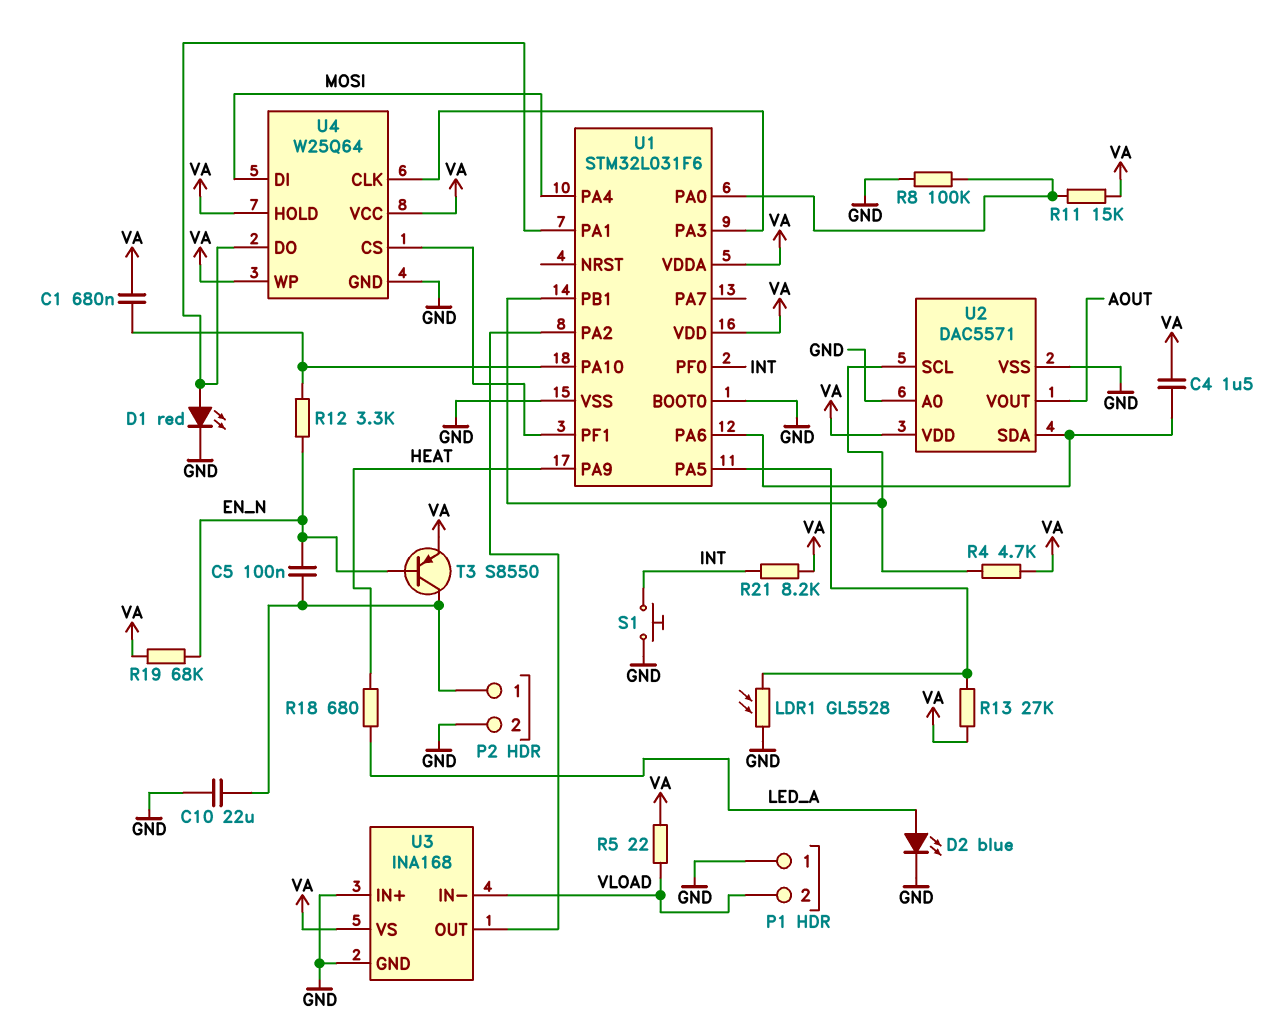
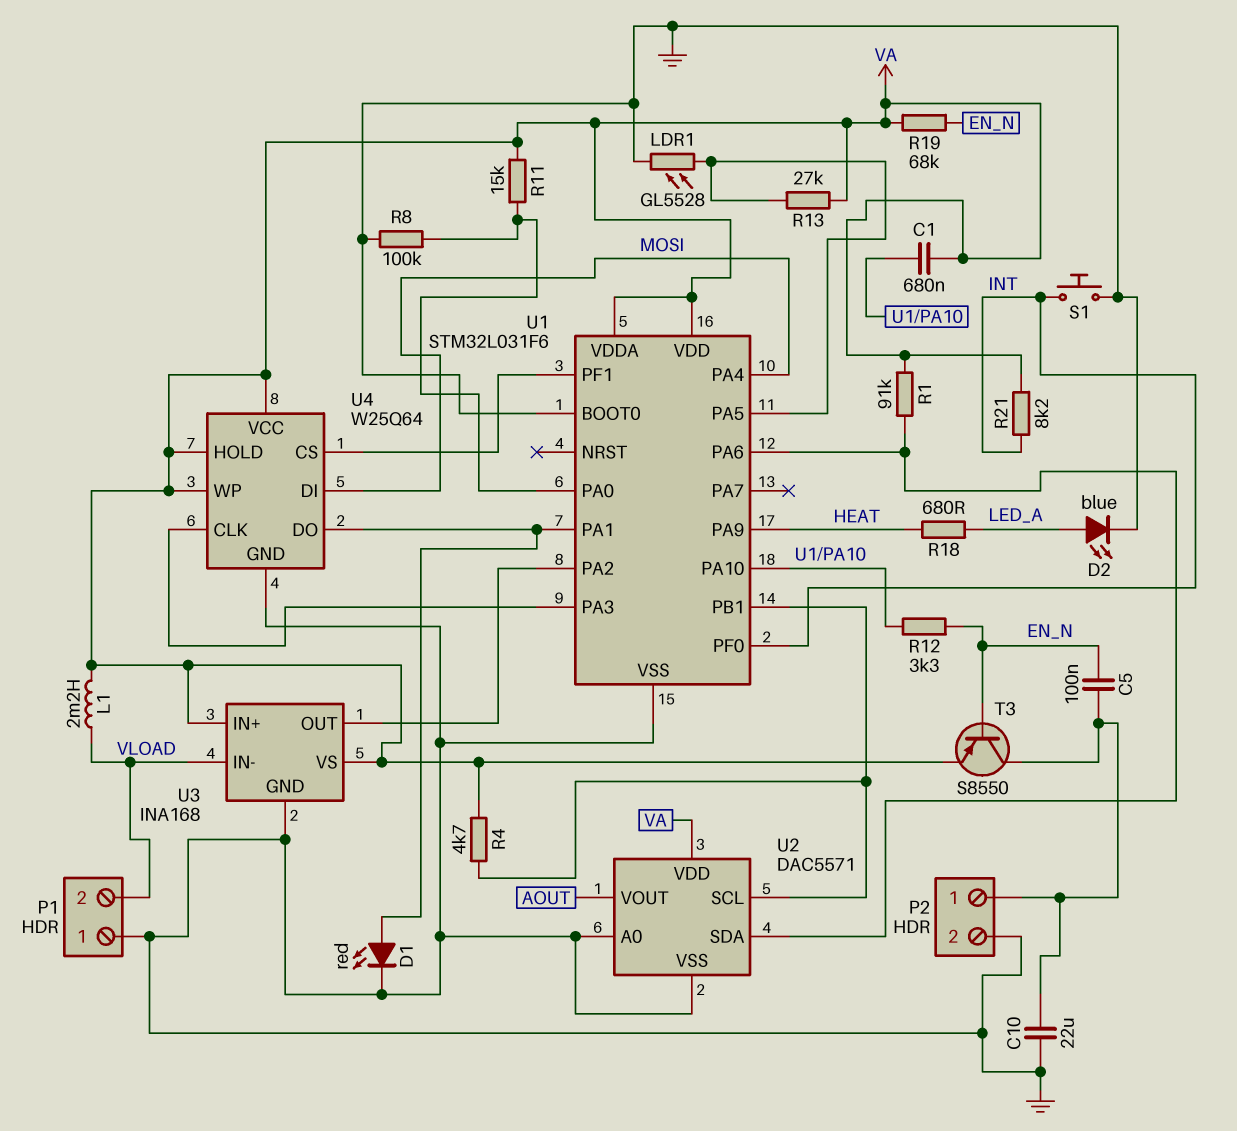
C4: 1.5uF (U1/PA6, VA) -> none
L1: none -> 2.2mH (VA, VLOAD)
R1: none -> 91k (U1/PA6, VA)
R5: 22 (VA, VLOAD) -> none
U3 pin IN+: GND -> VA

